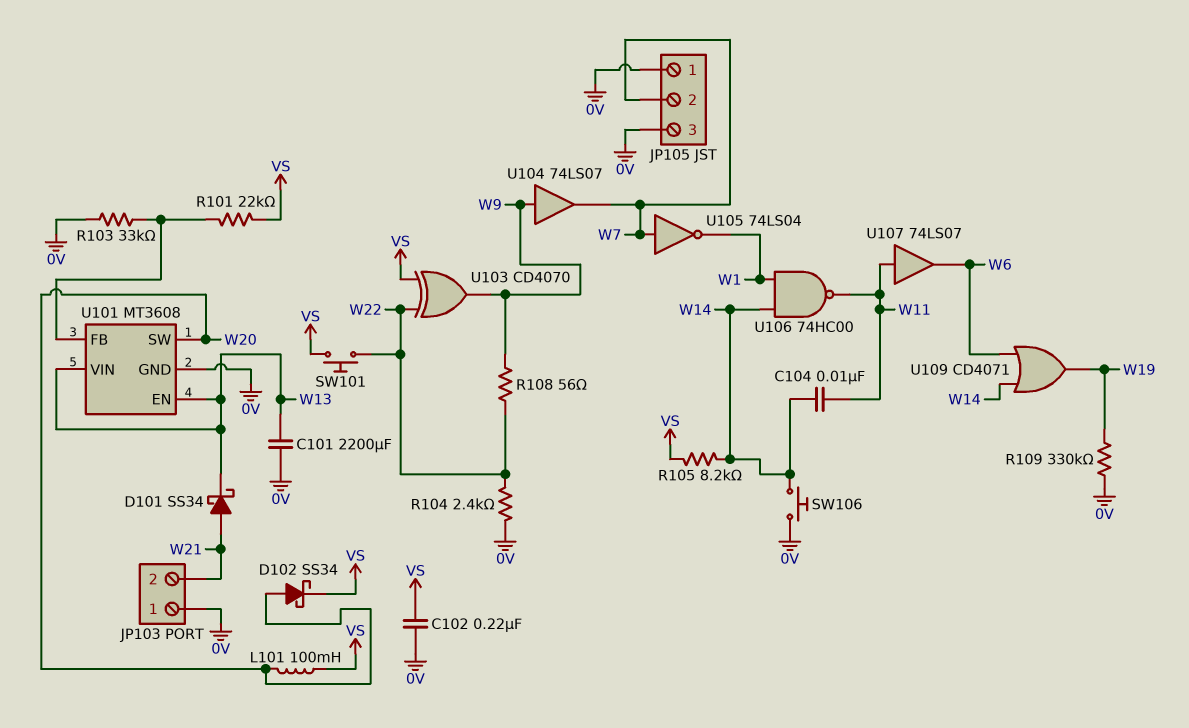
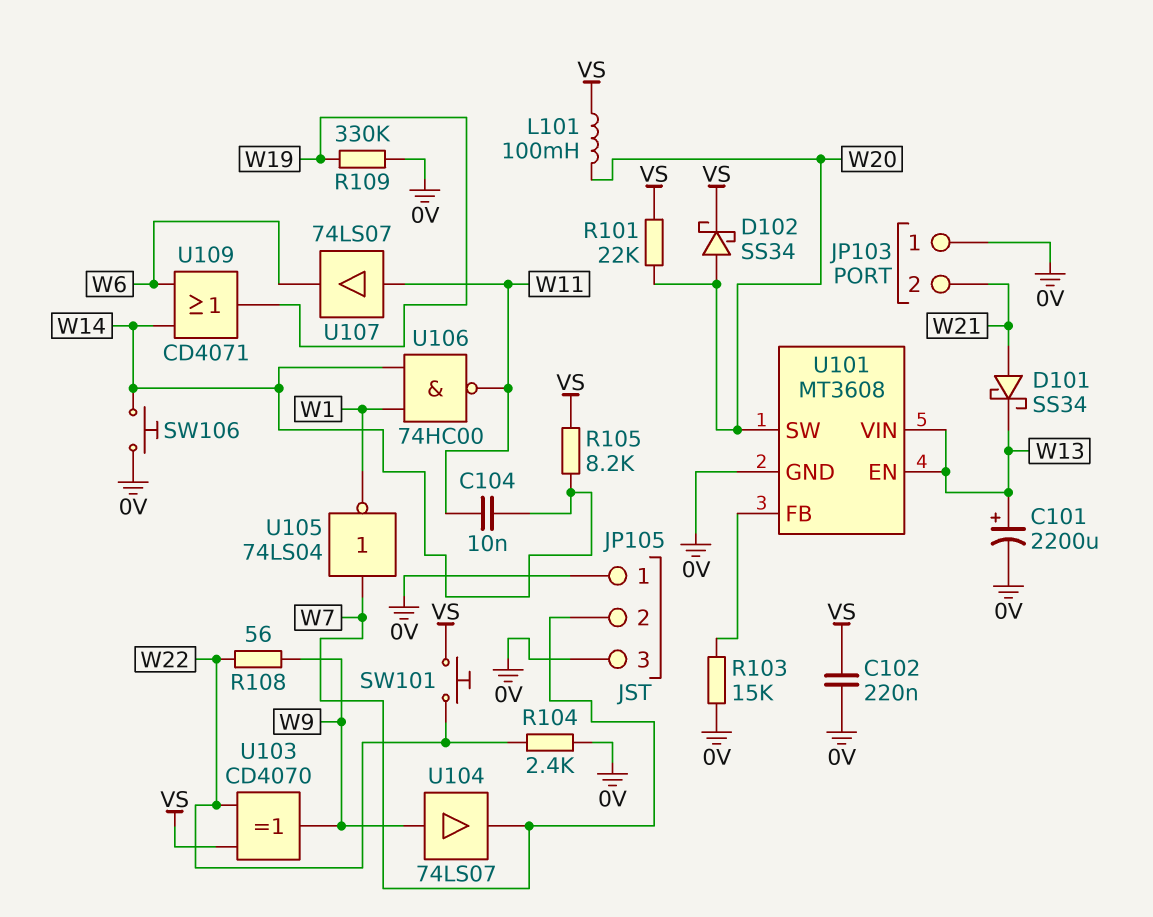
C101: 2200uF (0V, W13) -> 2200uF (plus W13, minus 0V)
R101: 22k (U101/FB, VS) -> 22k (VS, W20)
R103: 33k (0V, U101/FB) -> 15k (0V, U101/FB)

